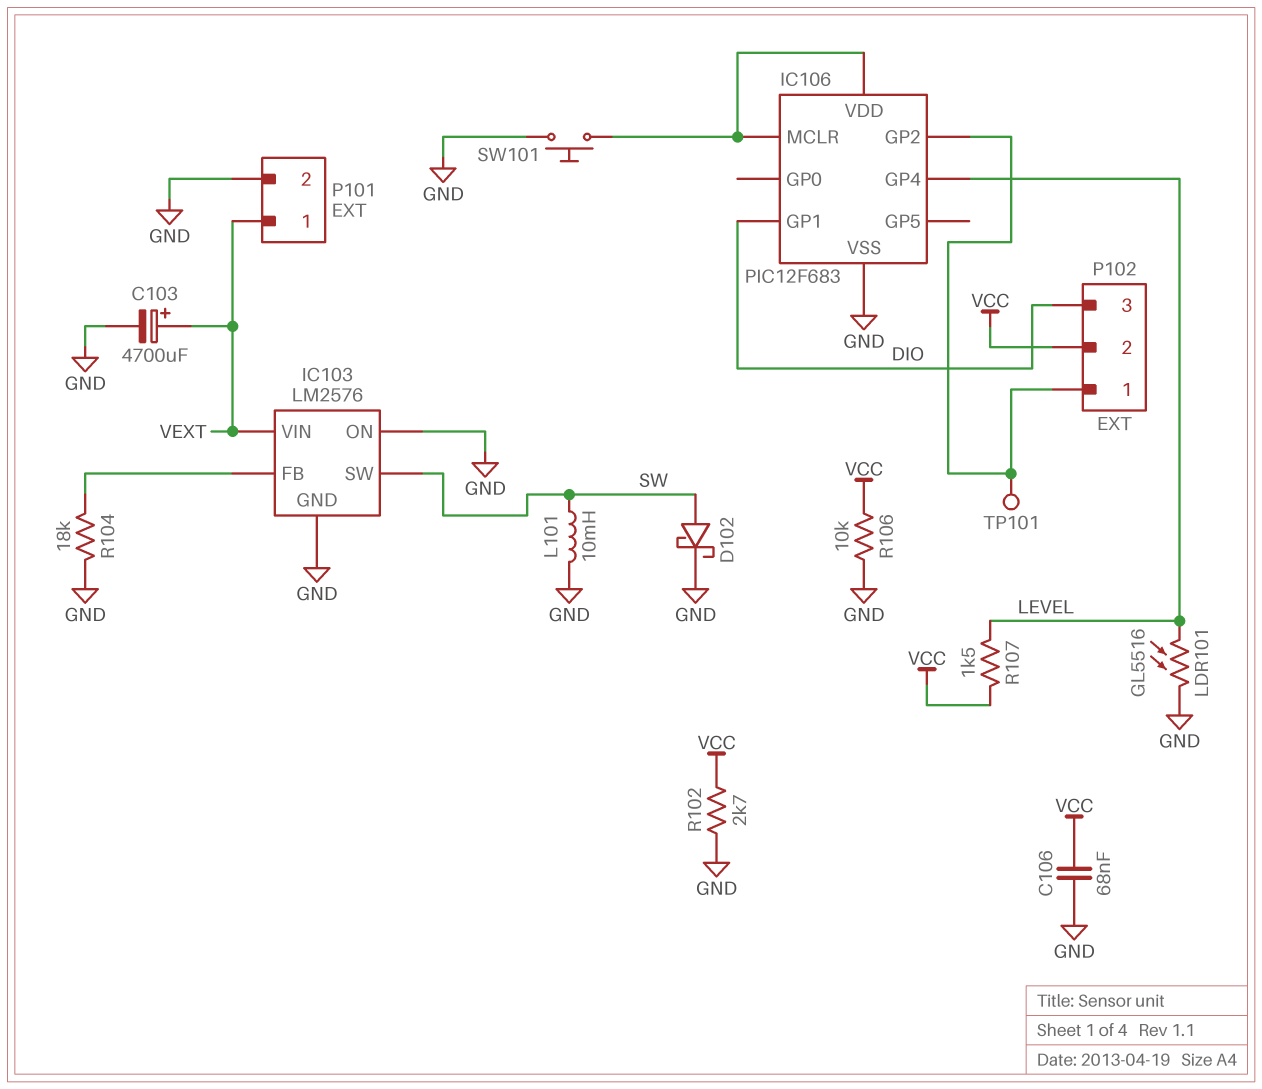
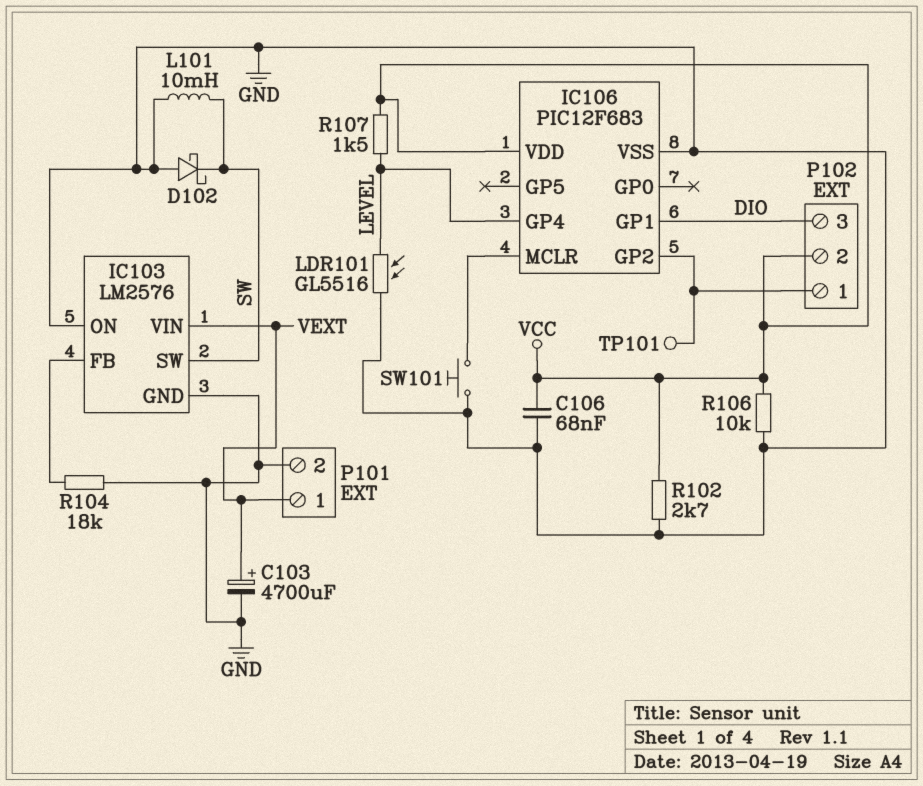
D102: schottky (A SW, K GND) -> schottky (A GND, K SW)
IC106 pin VDD: IC106/MCLR -> VCC

